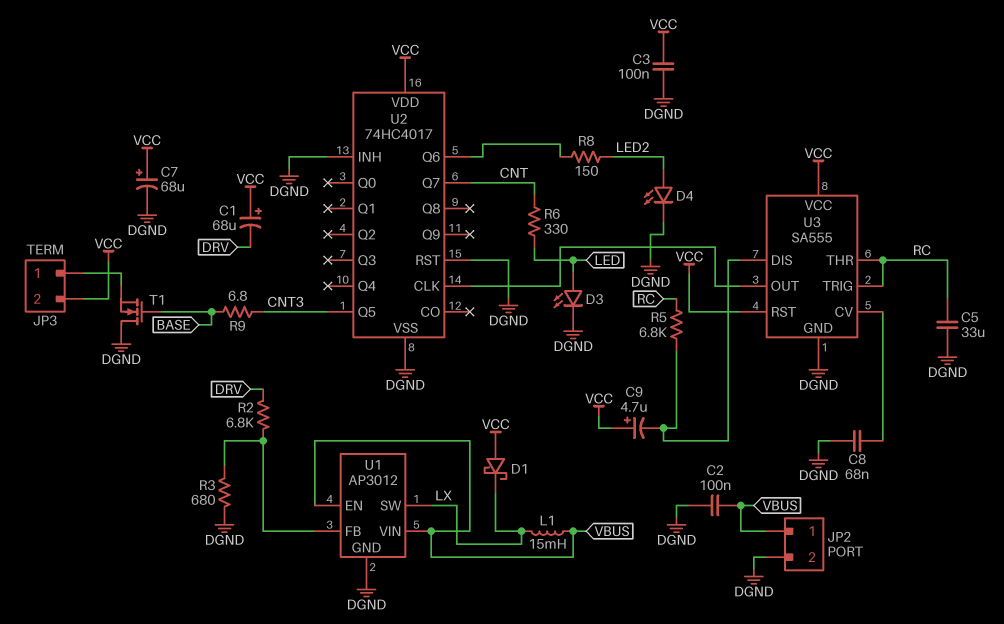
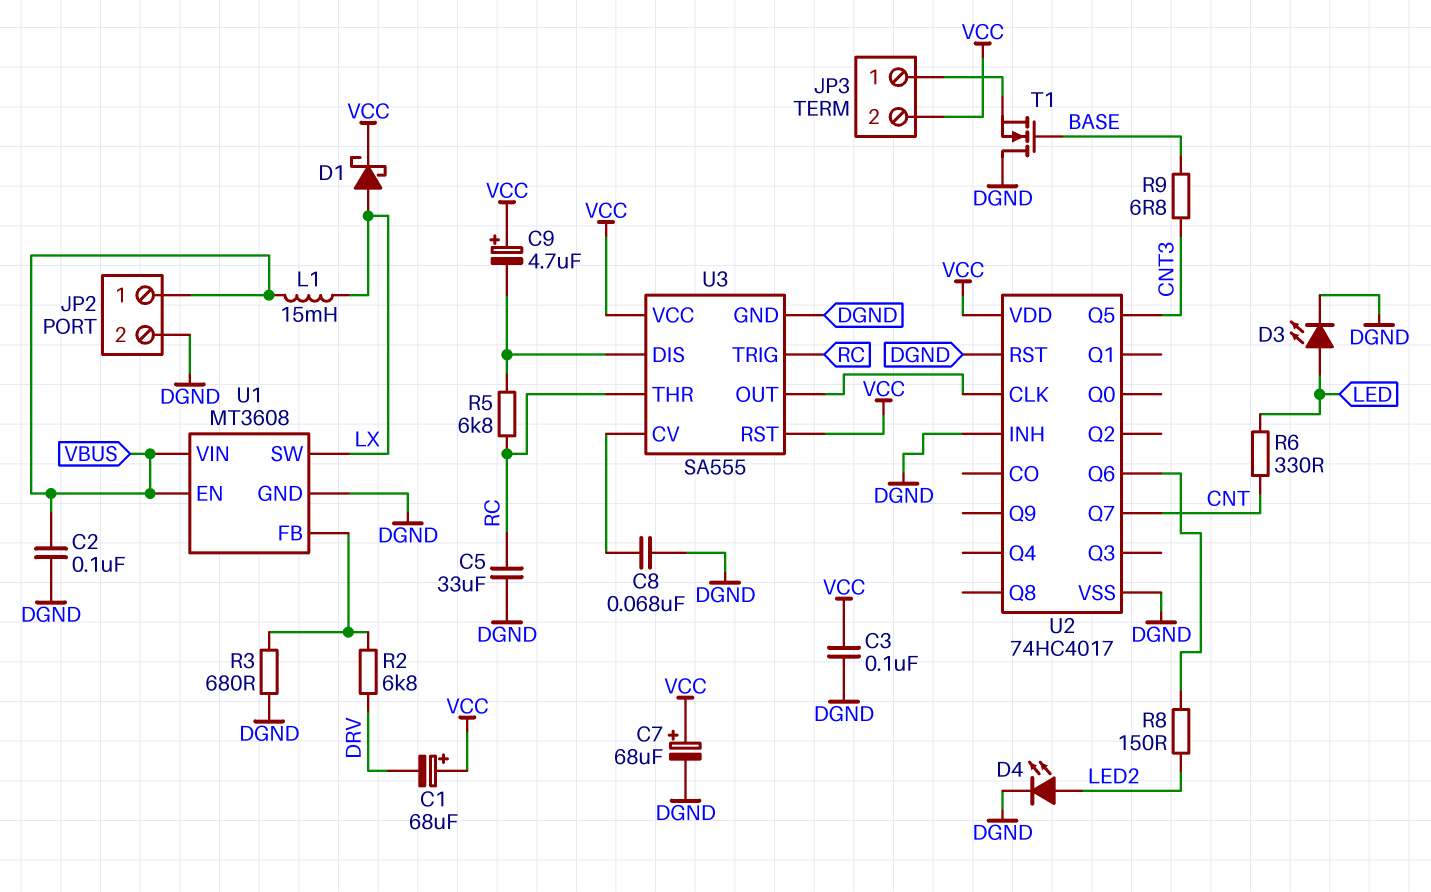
D1: schottky (A VCC, K LX) -> schottky (A LX, K VCC)
U1: AP3012 -> MT3608

